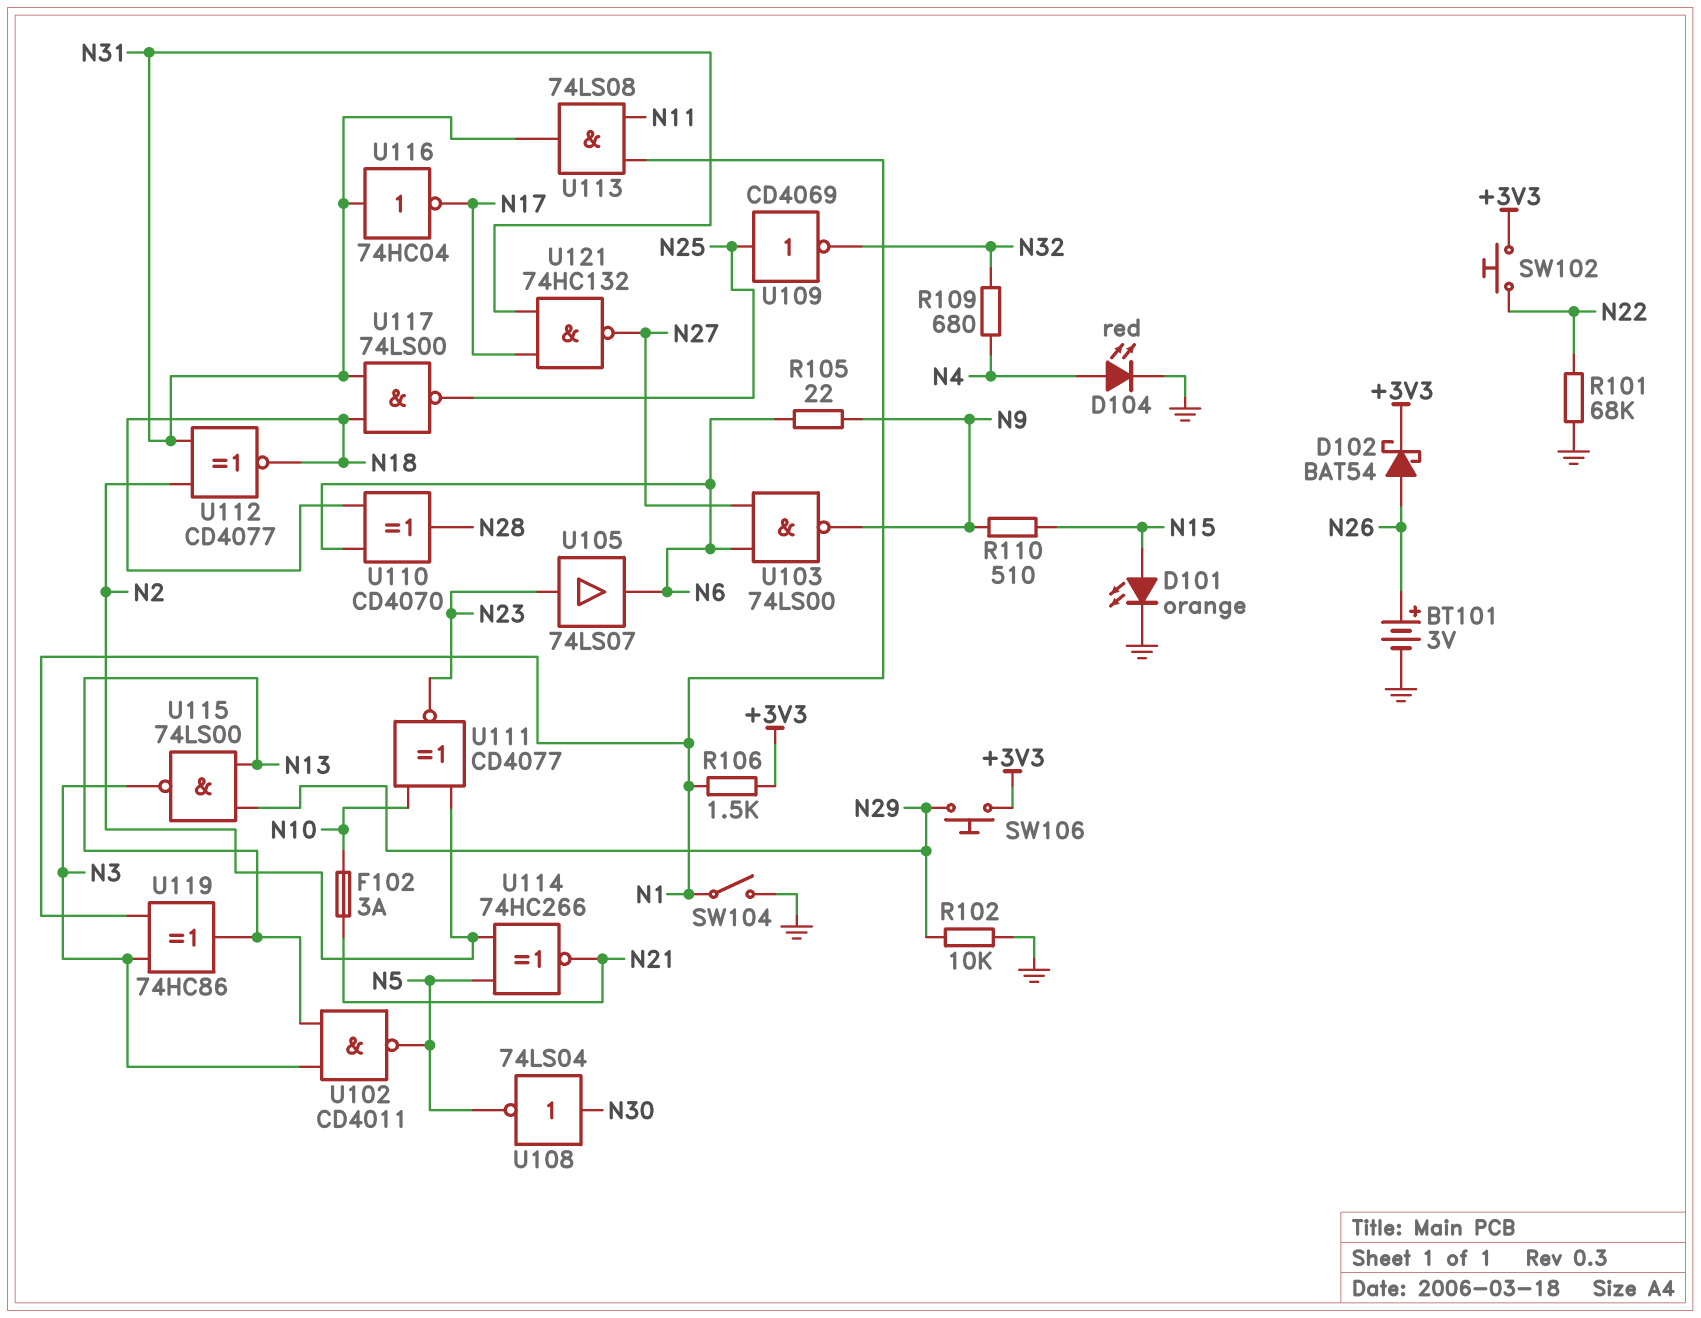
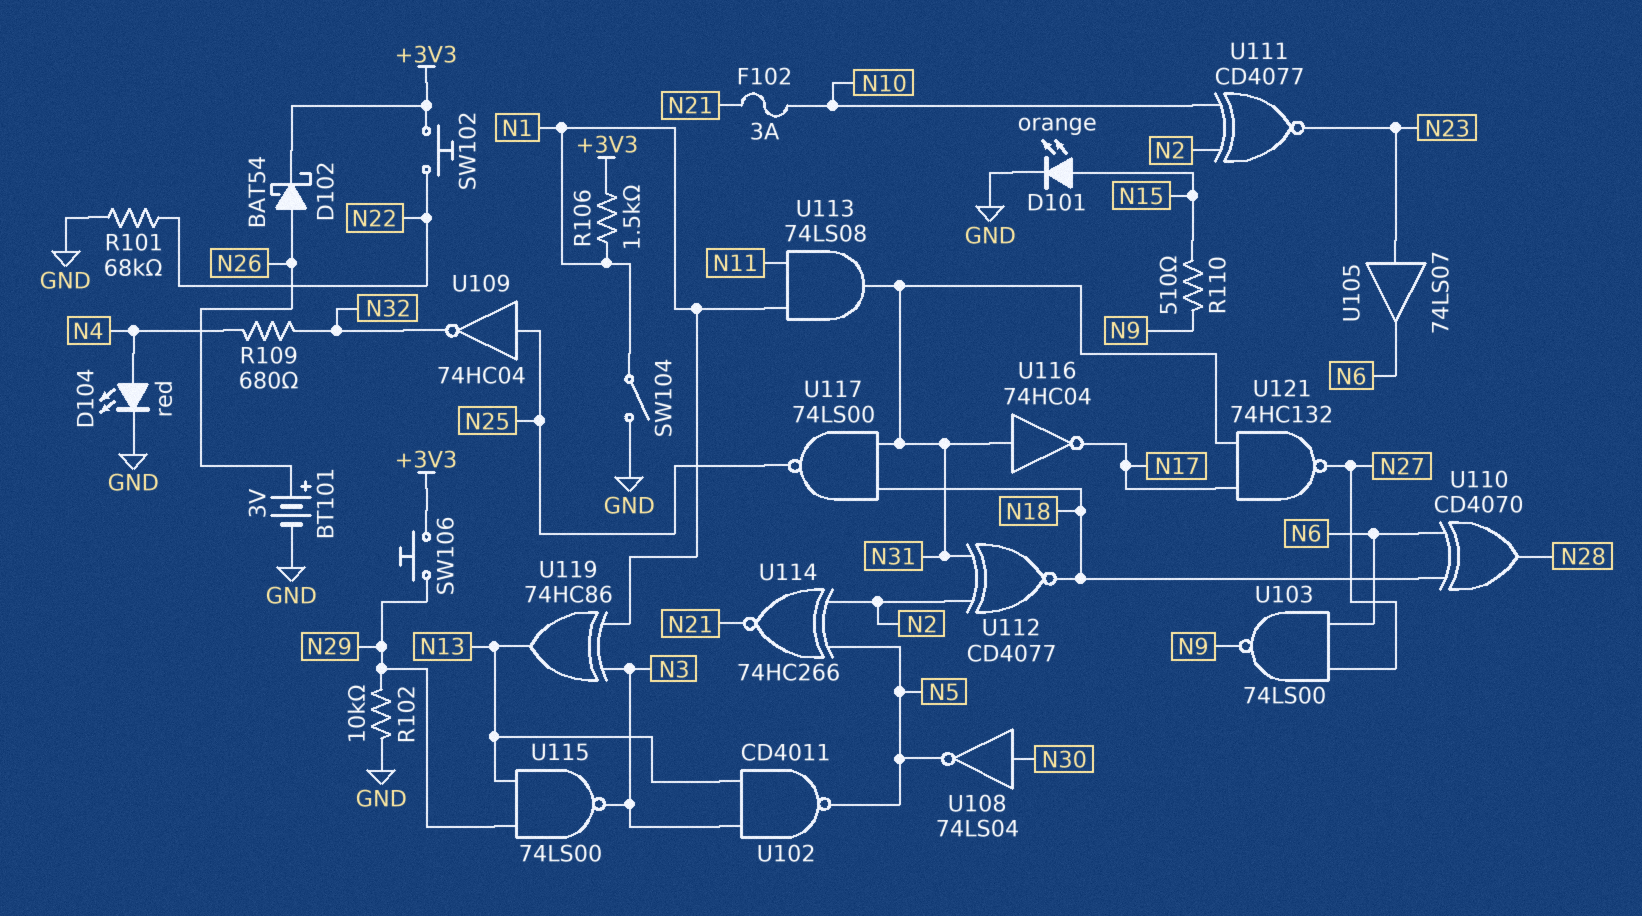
R105: 22 (N6, N9) -> none
U109: NOT CD4069 (in N25, out N32) -> NOT 74HC04 (in N25, out N32)

